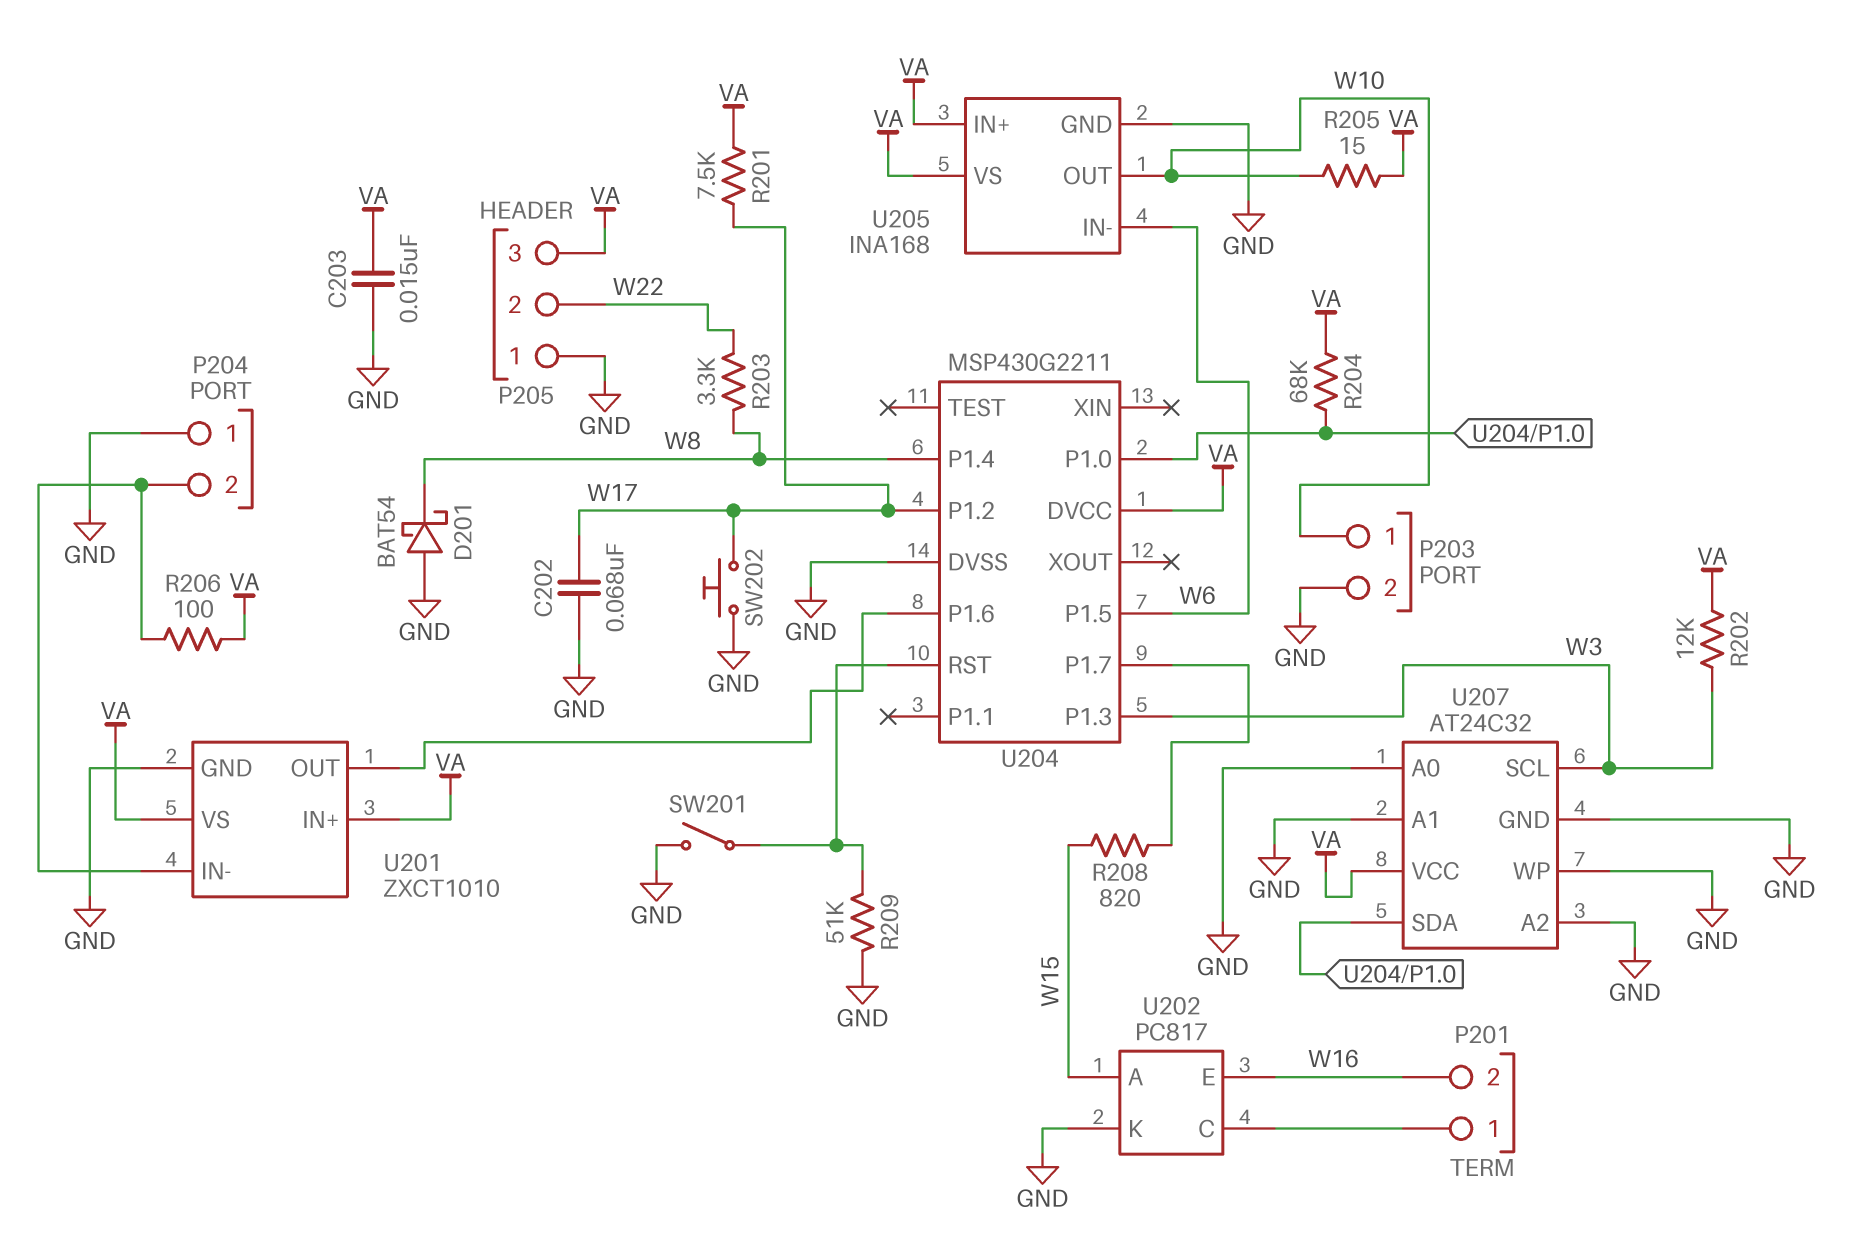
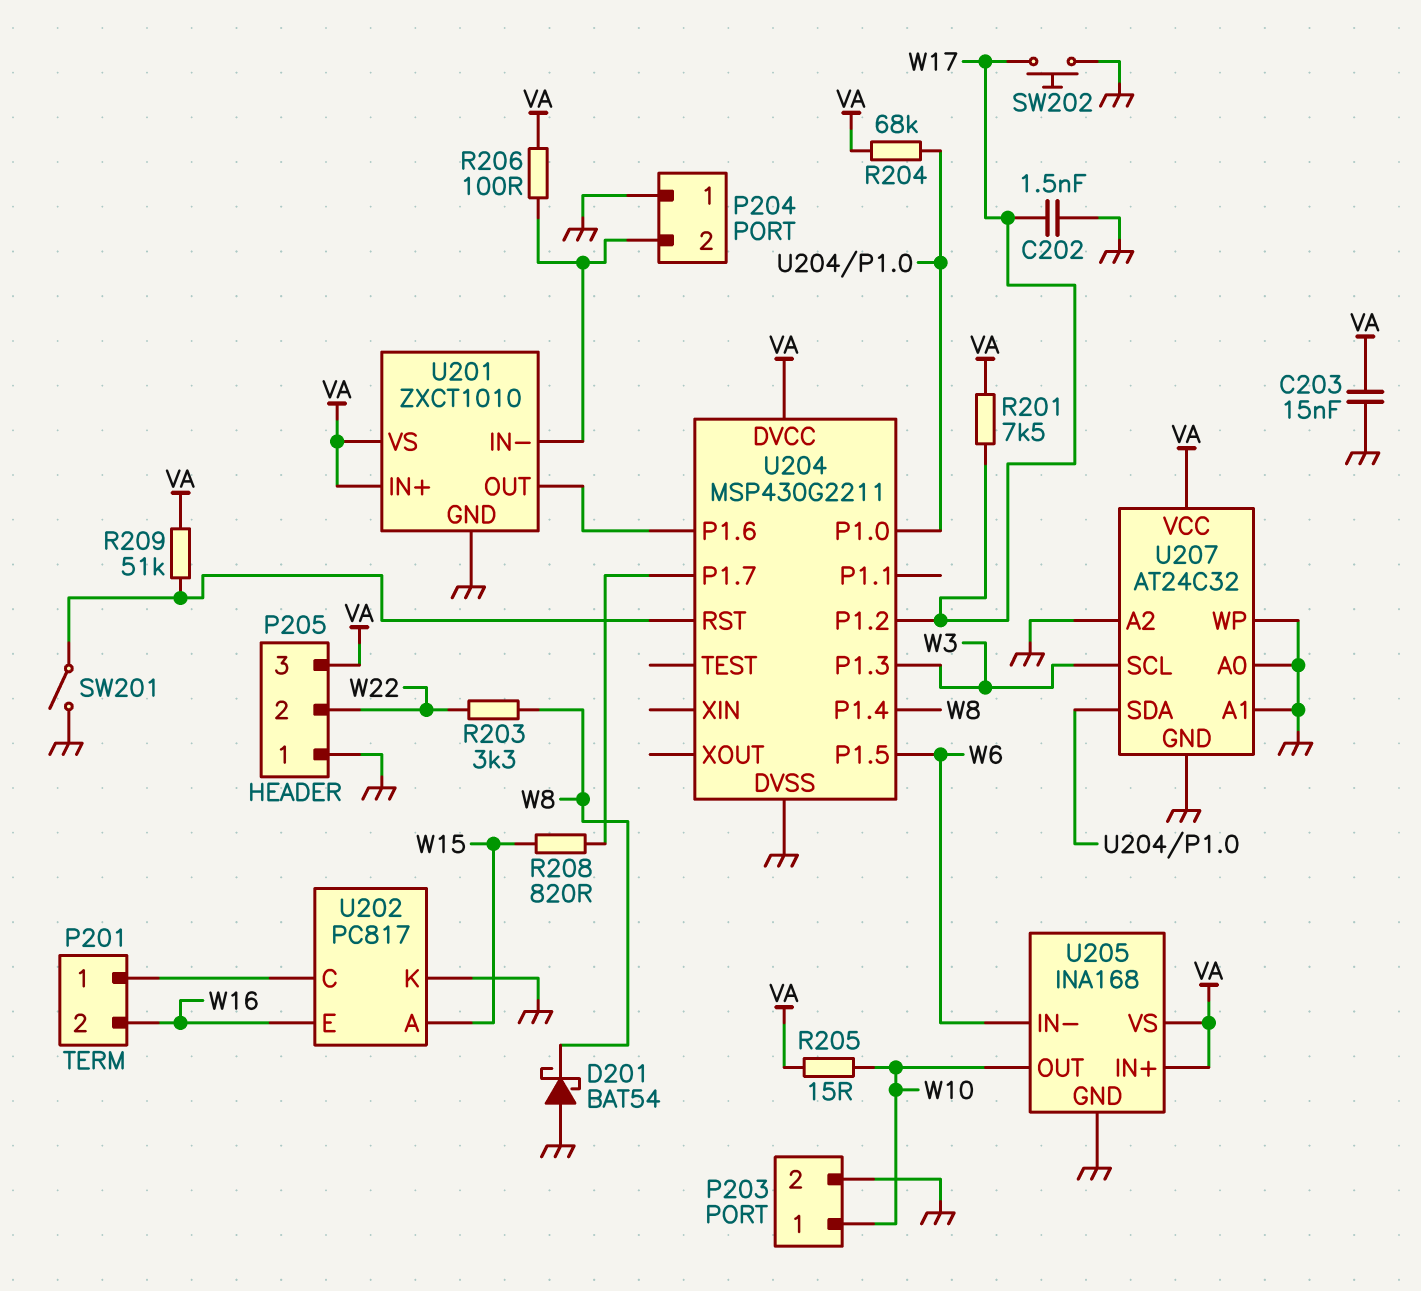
C202: 68nF (GND, W17) -> 1.5nF (GND, W17)
R202: 12k (VA, W3) -> none
R209: 51k (GND, U204/RST) -> 51k (U204/RST, VA)

